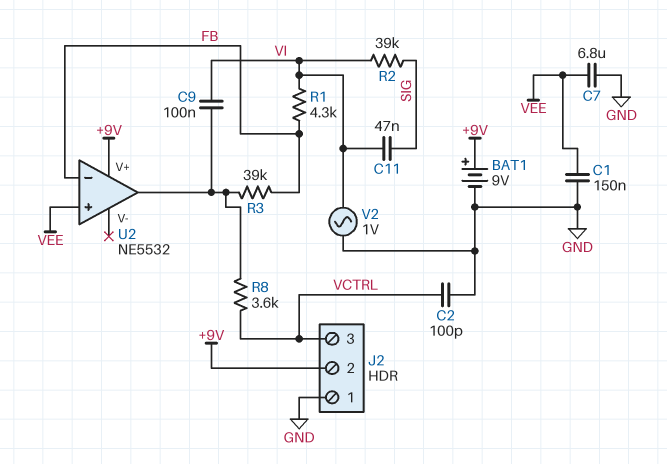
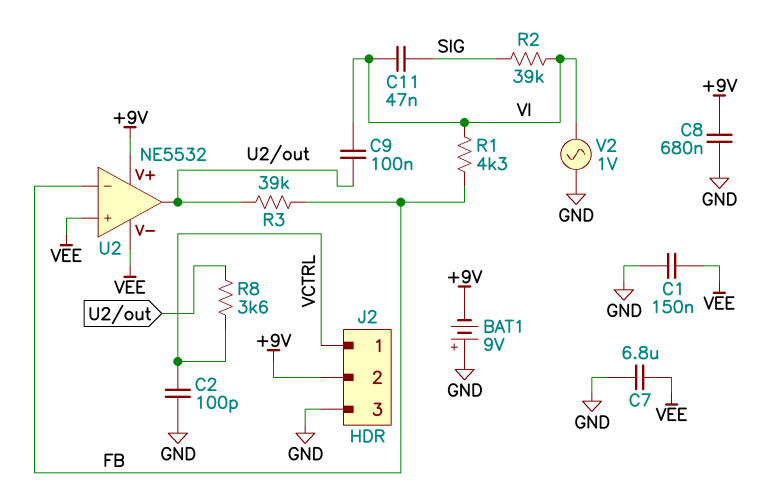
BAT1: 9V (plus +9V, minus GND) -> 9V (plus GND, minus +9V)
C8: none -> 680nF (+9V, GND)
J2 pin 1: GND -> VCTRL
J2 pin 3: VCTRL -> GND
U2 pin V-: none -> VEE

